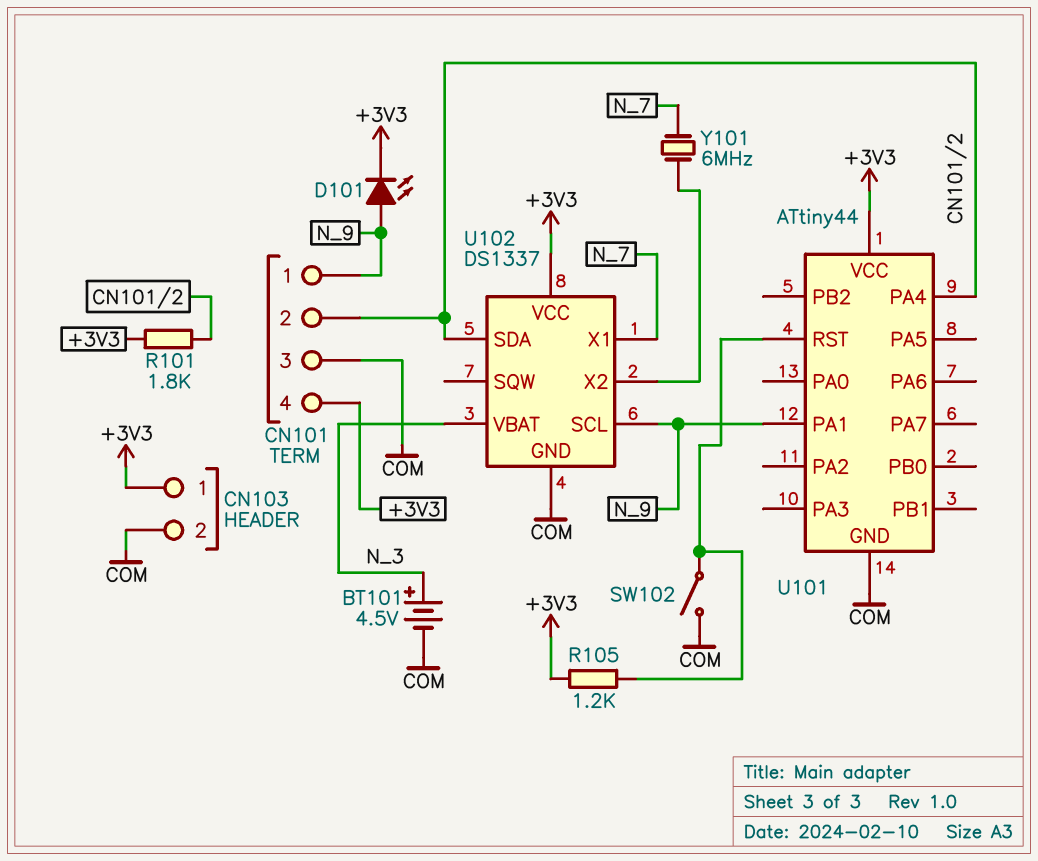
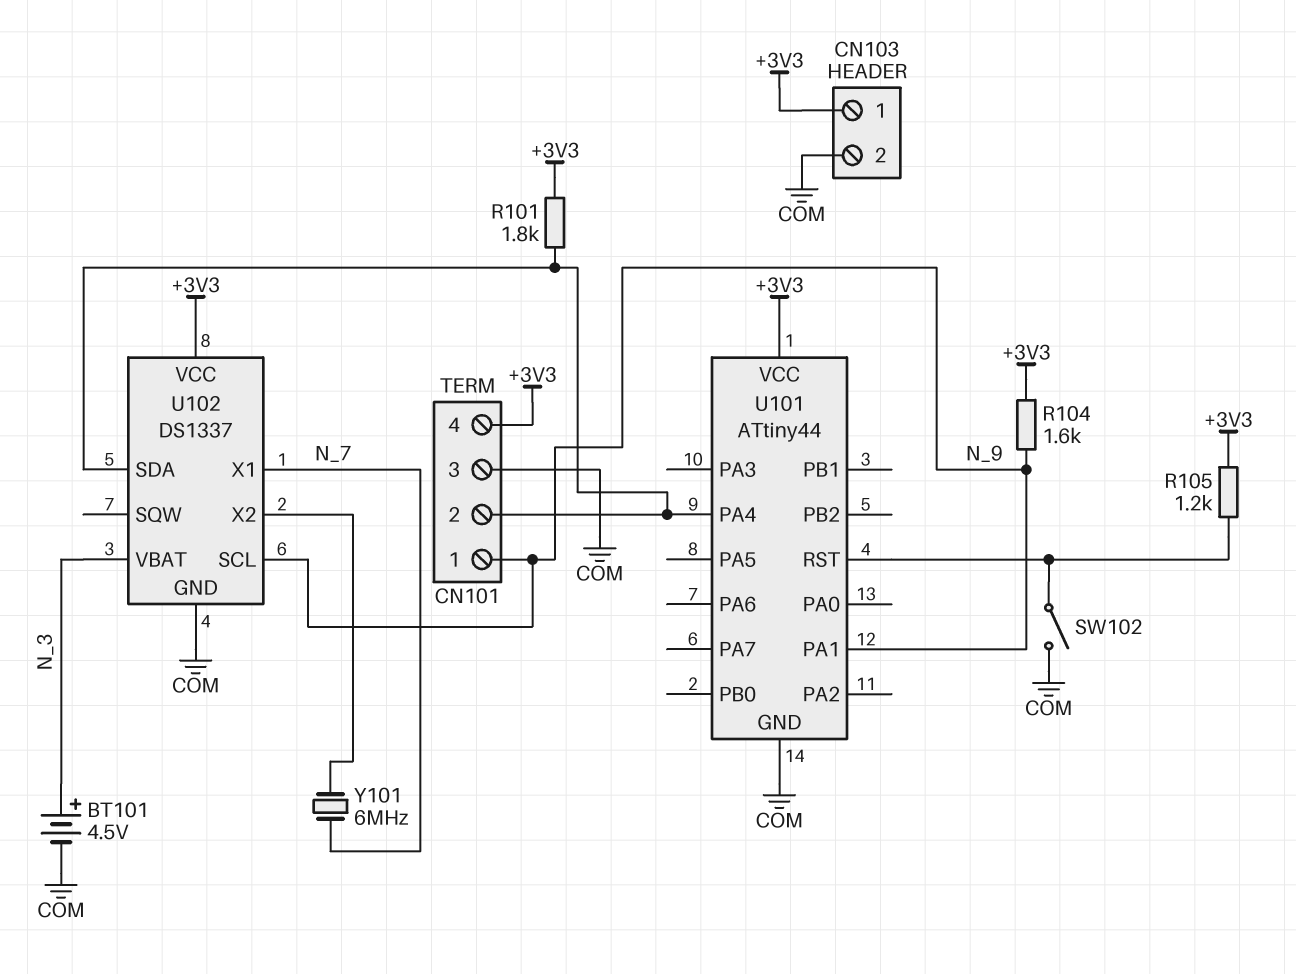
D101: LED (A N_9, K +3V3) -> none
R104: none -> 1.6k (+3V3, N_9)

